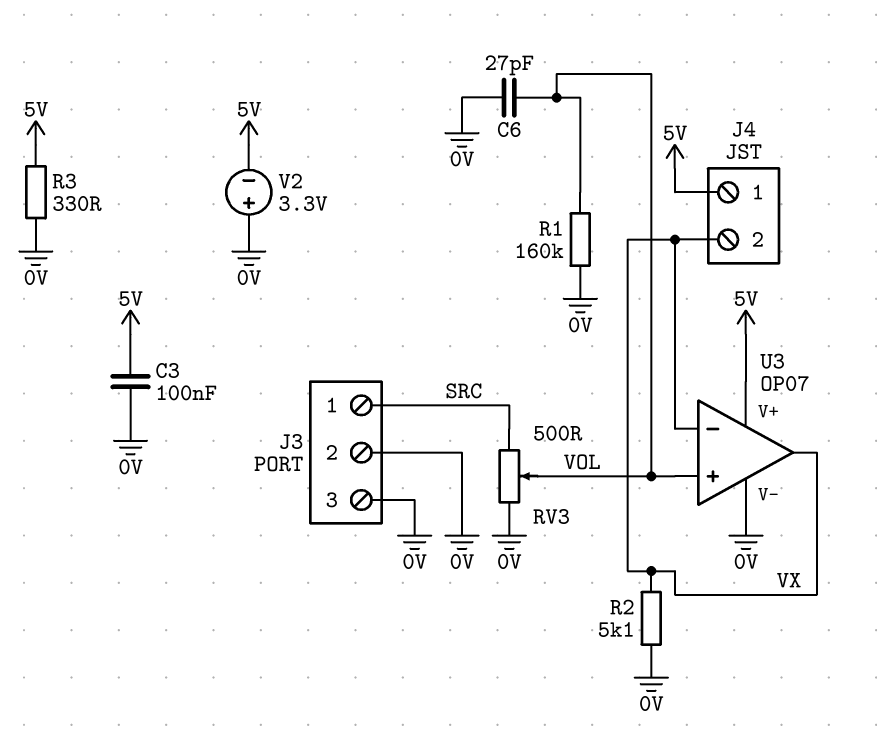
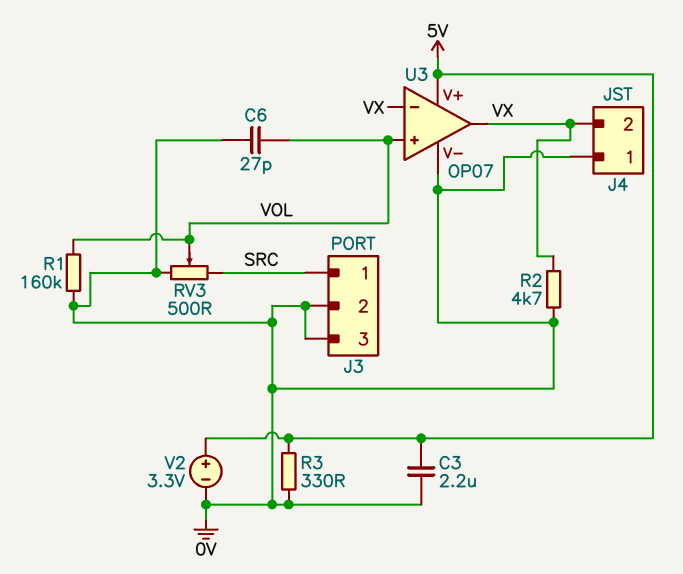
C3: 100nF (0V, 5V) -> 2.2uF (0V, 5V)
J4 pin 1: 5V -> 0V
R2: 5.1k (0V, VX) -> 4.7k (0V, VX)
V2: 3.3V (plus 0V, minus 5V) -> 3.3V (plus 5V, minus 0V)

